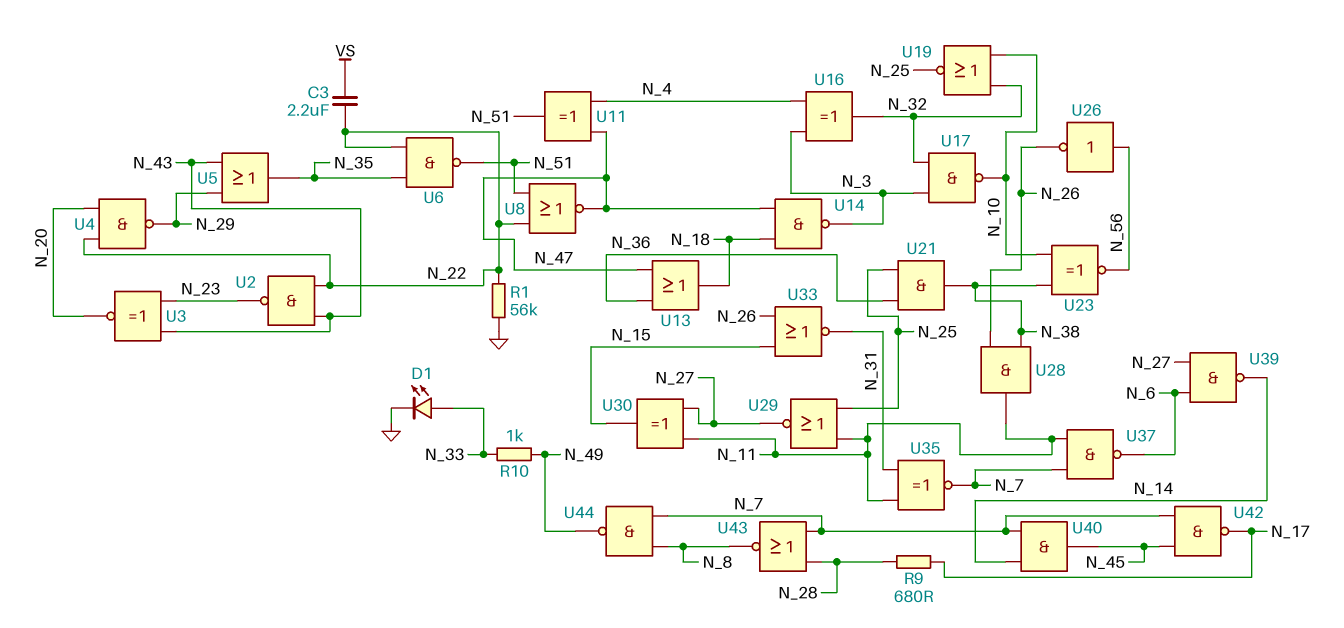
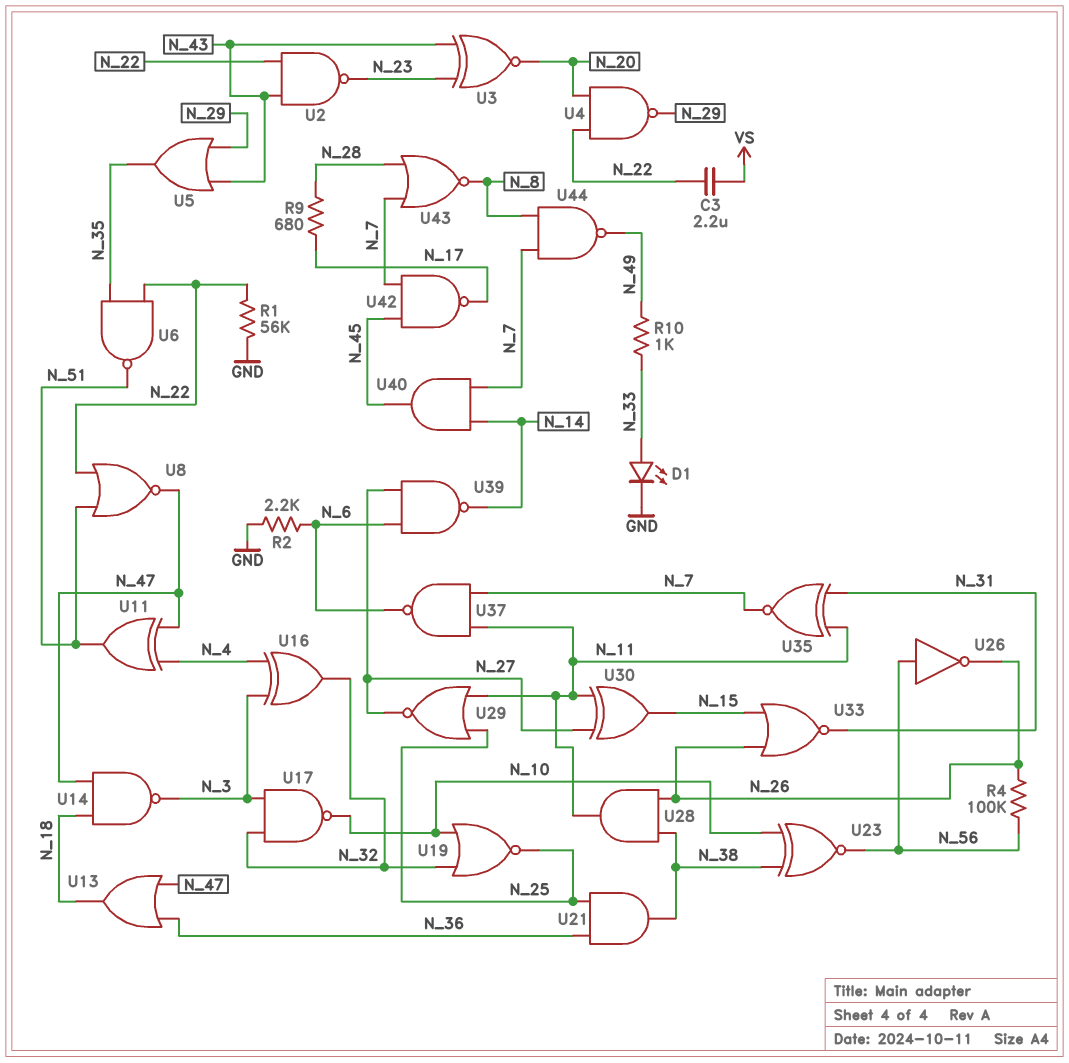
R2: none -> 2.2k (GND, N_6)
R4: none -> 100k (N_26, N_56)

